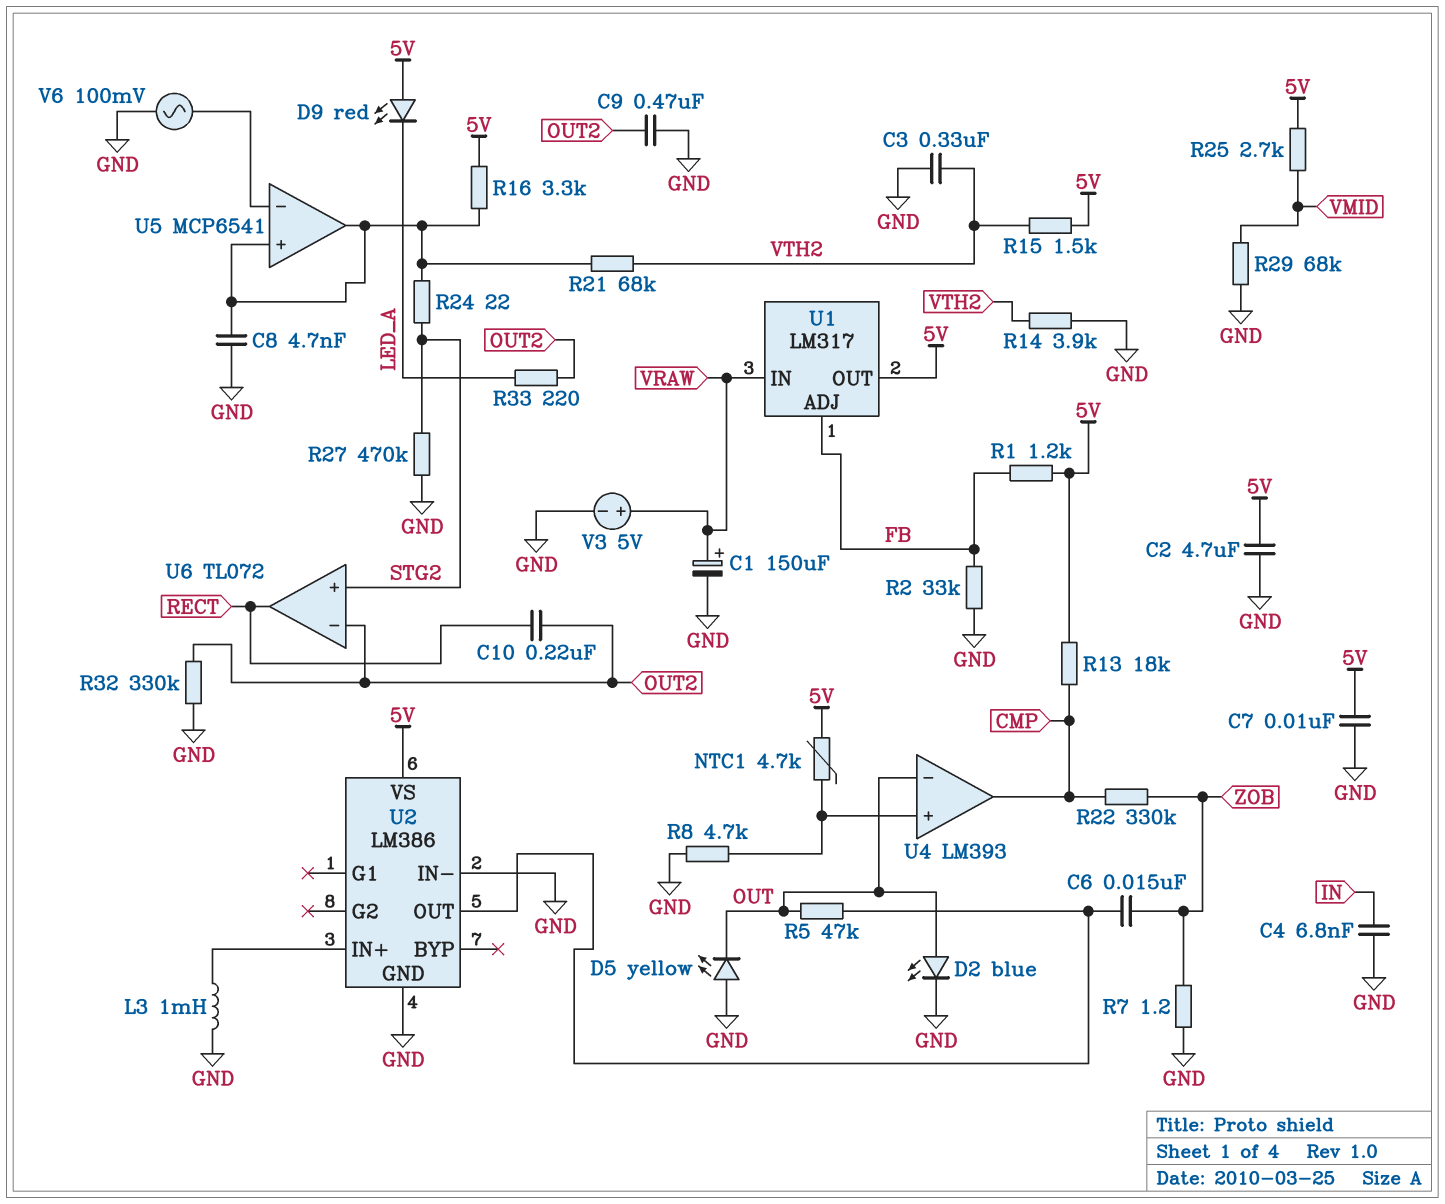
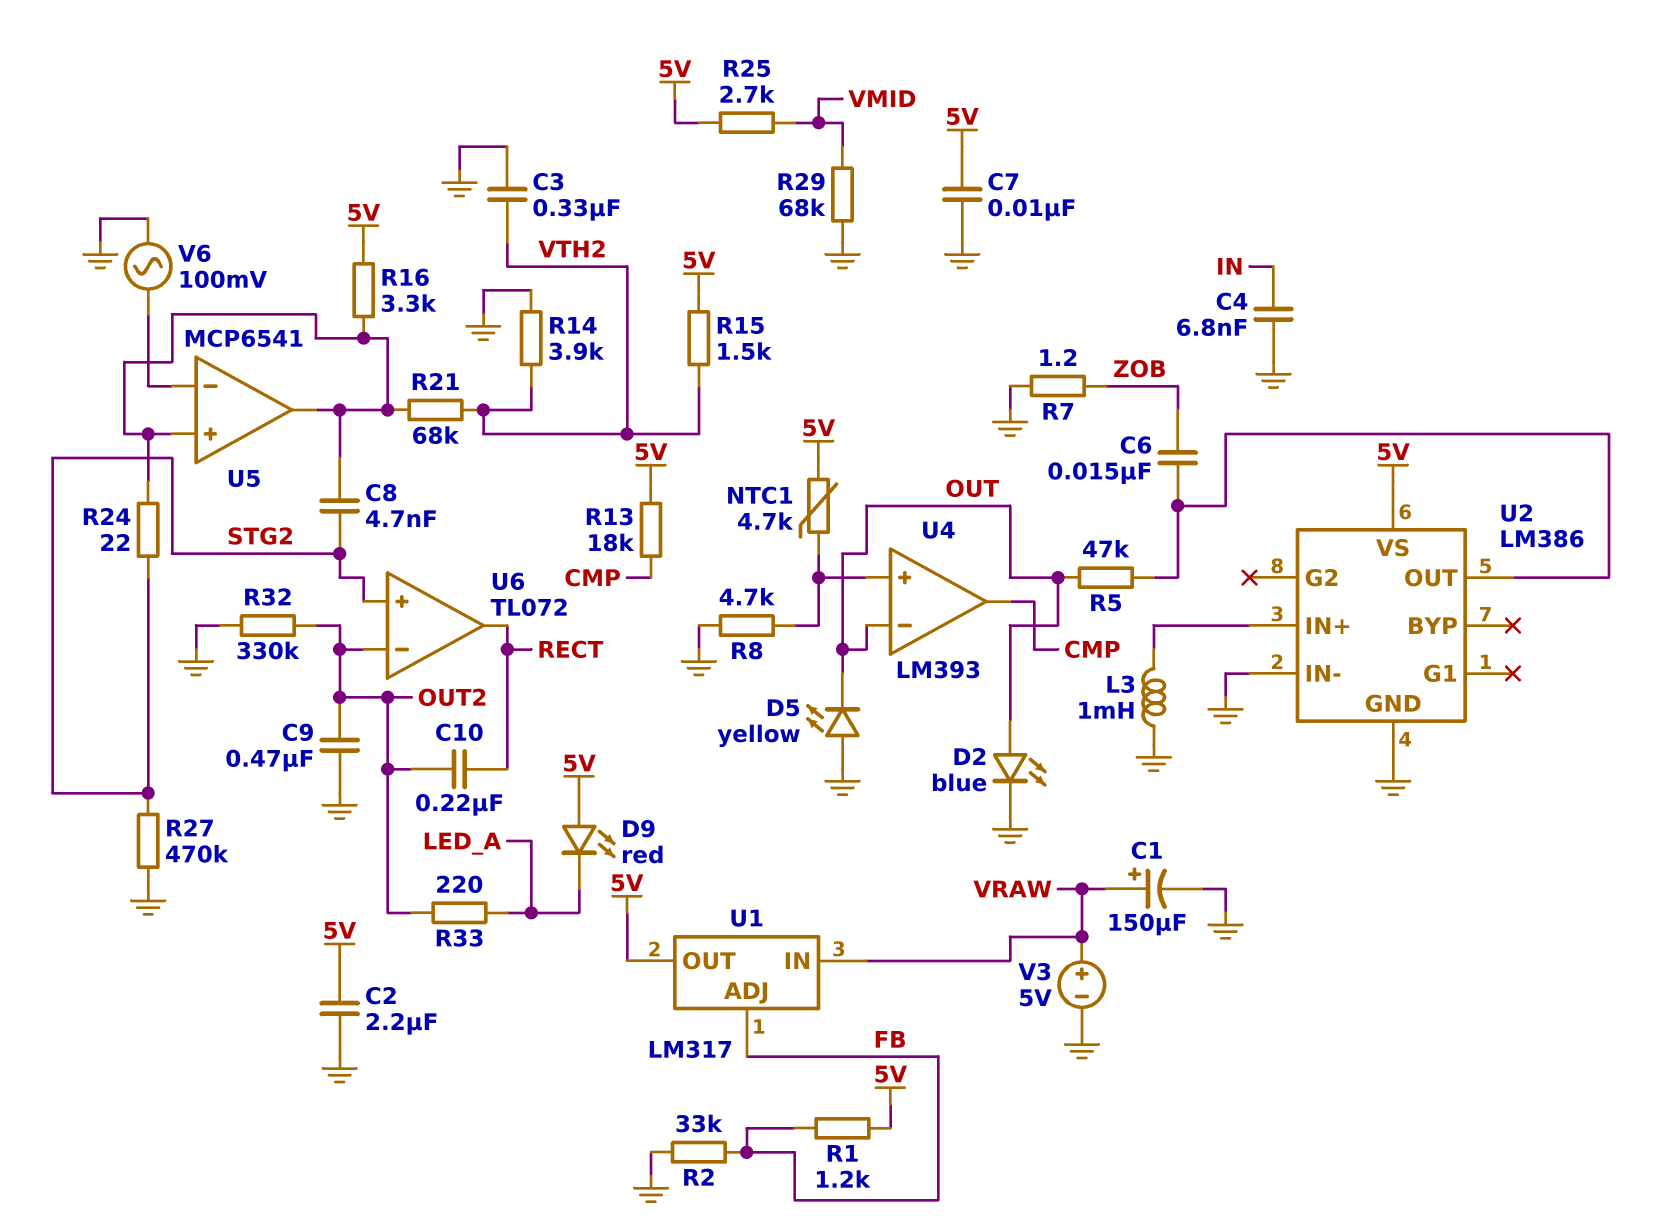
C2: 4.7uF (5V, GND) -> 2.2uF (5V, GND)
C8: 4.7nF (GND, U5/in+) -> 4.7nF (STG2, U5/in+)
R22: 330k (CMP, ZOB) -> none

